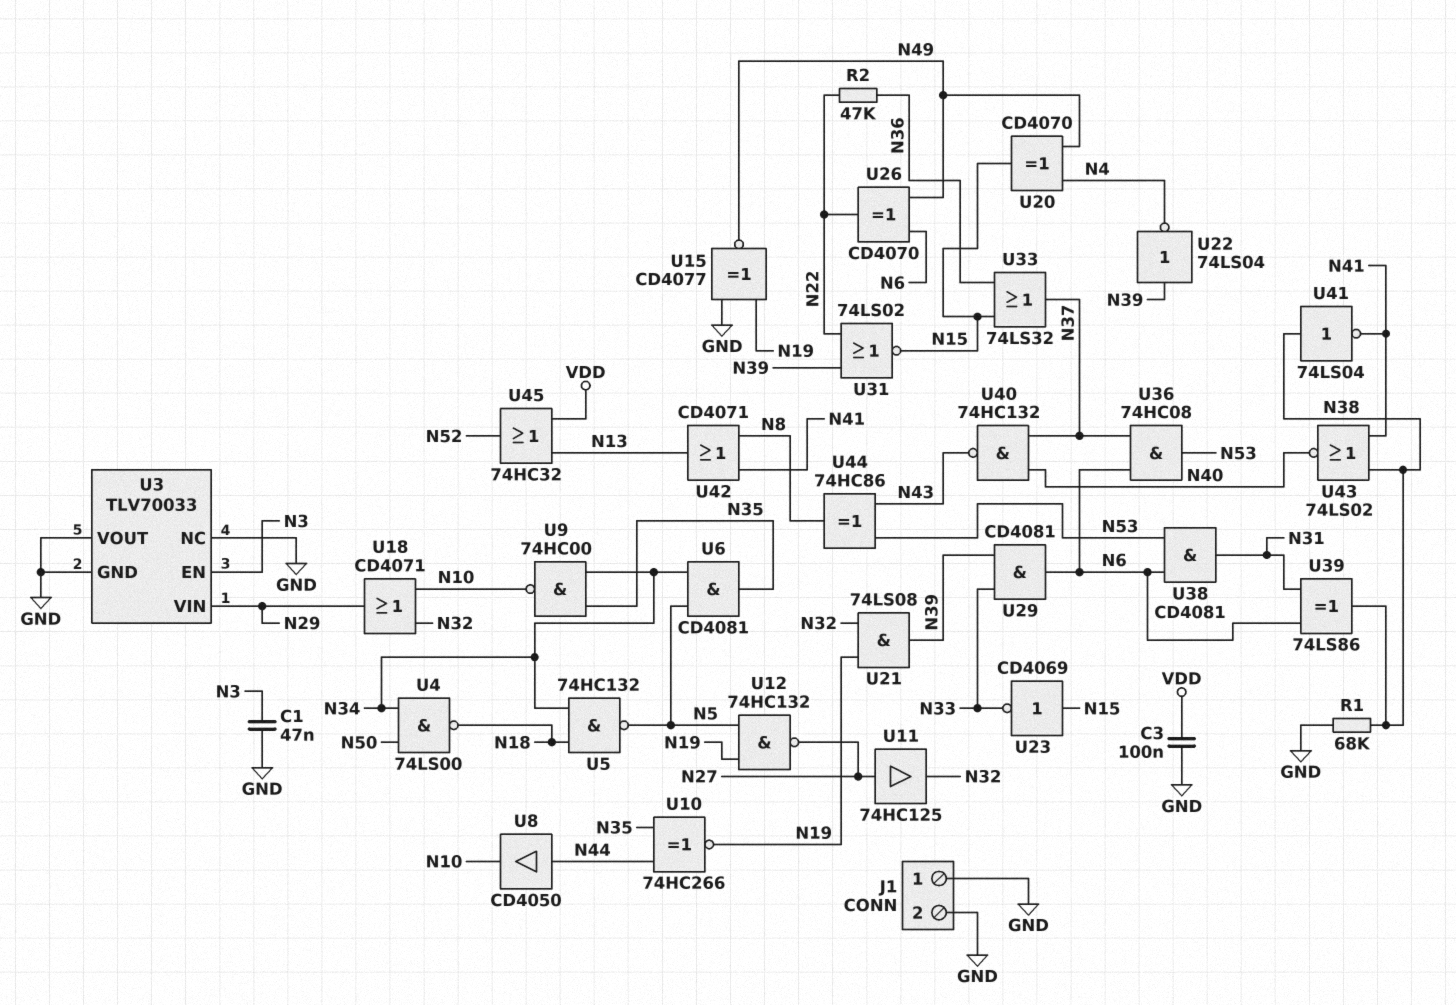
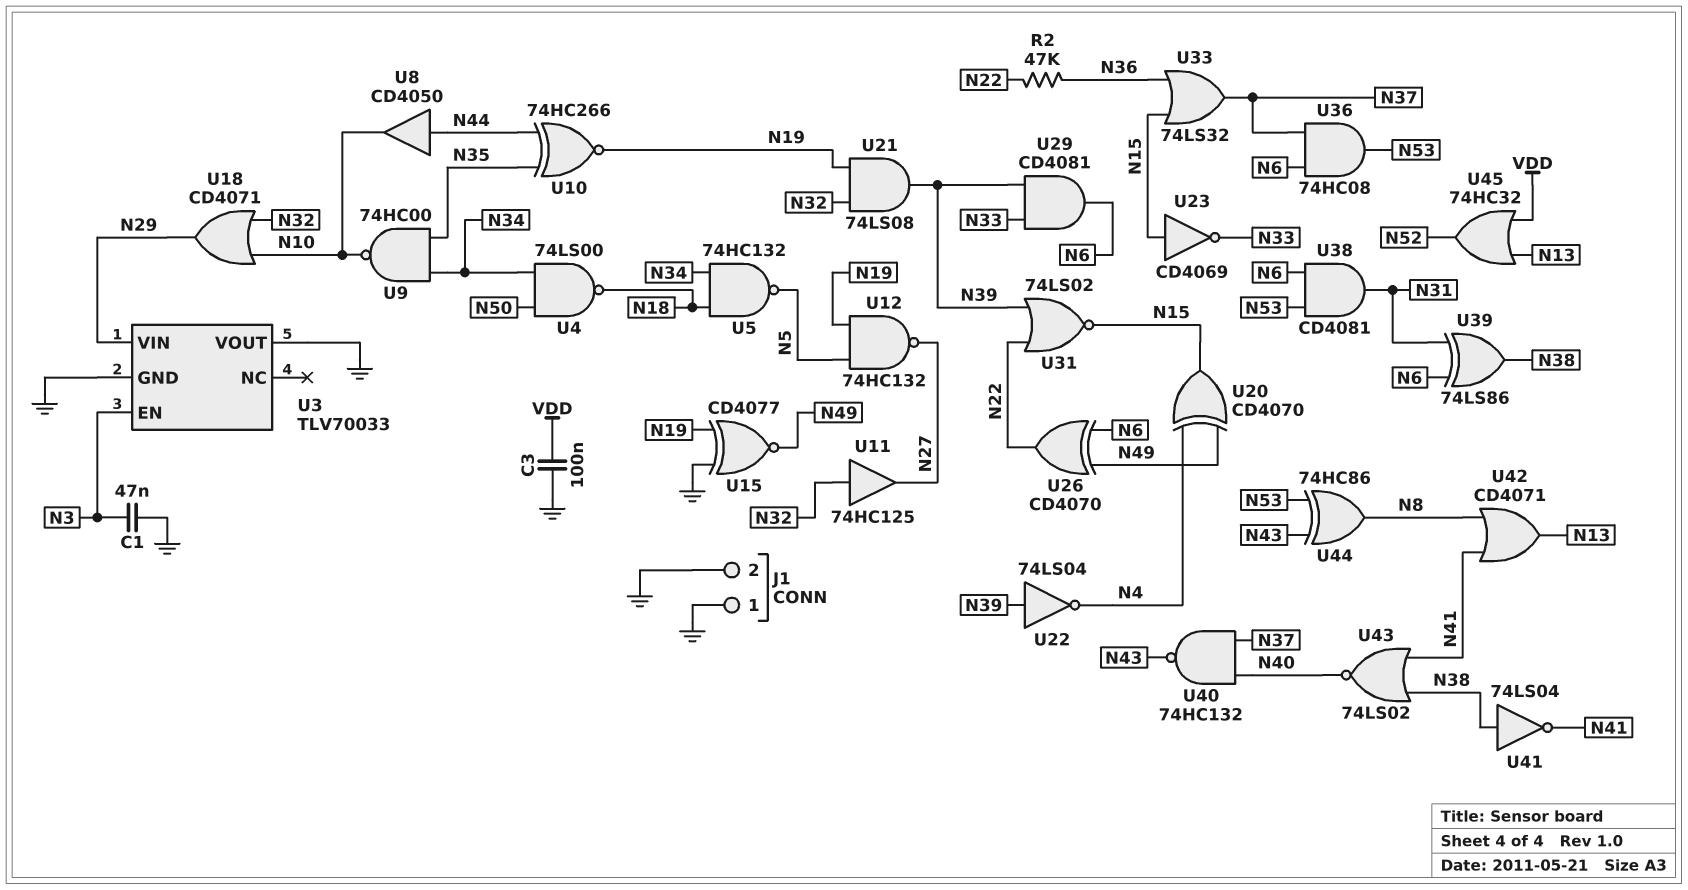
R1: 68k (GND, N38) -> none
U3 pin NC: GND -> none
U6: AND CD4081 (in N5, in N34, out N35) -> none
U11: buffer 74HC125 (in N27, out N32) -> buffer 74HC125 (in N32, out N27)

